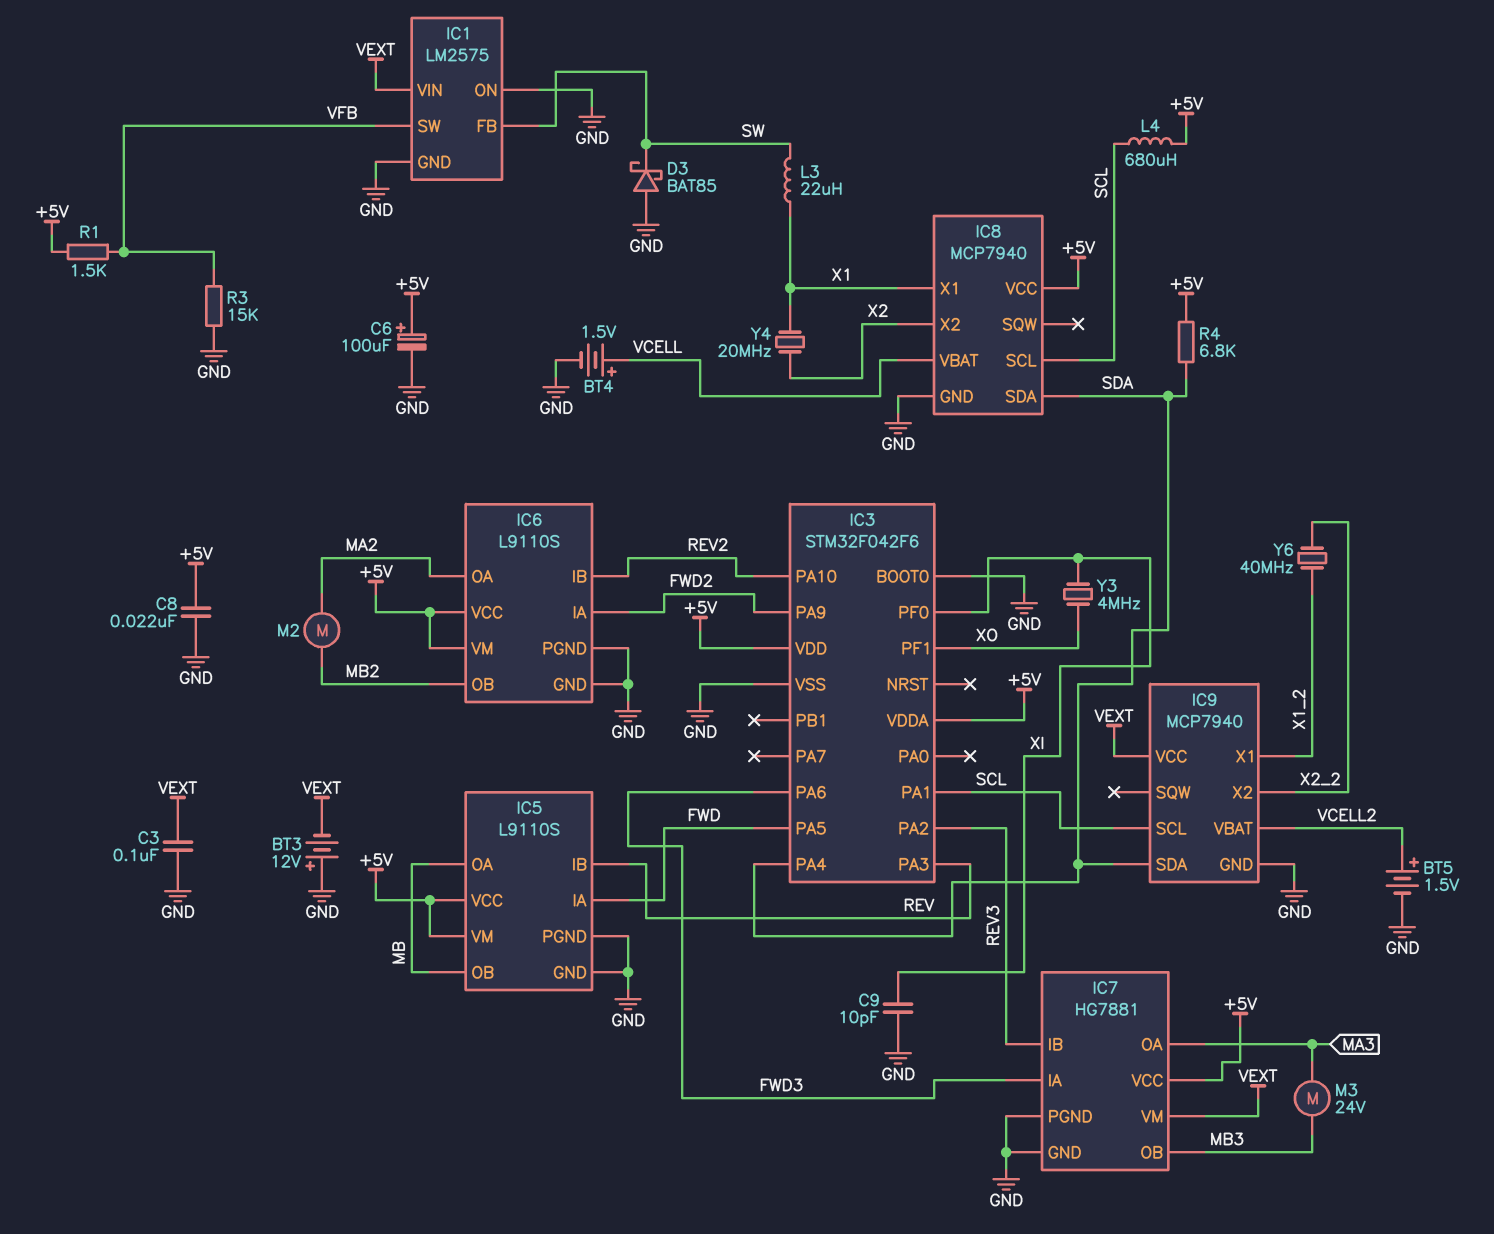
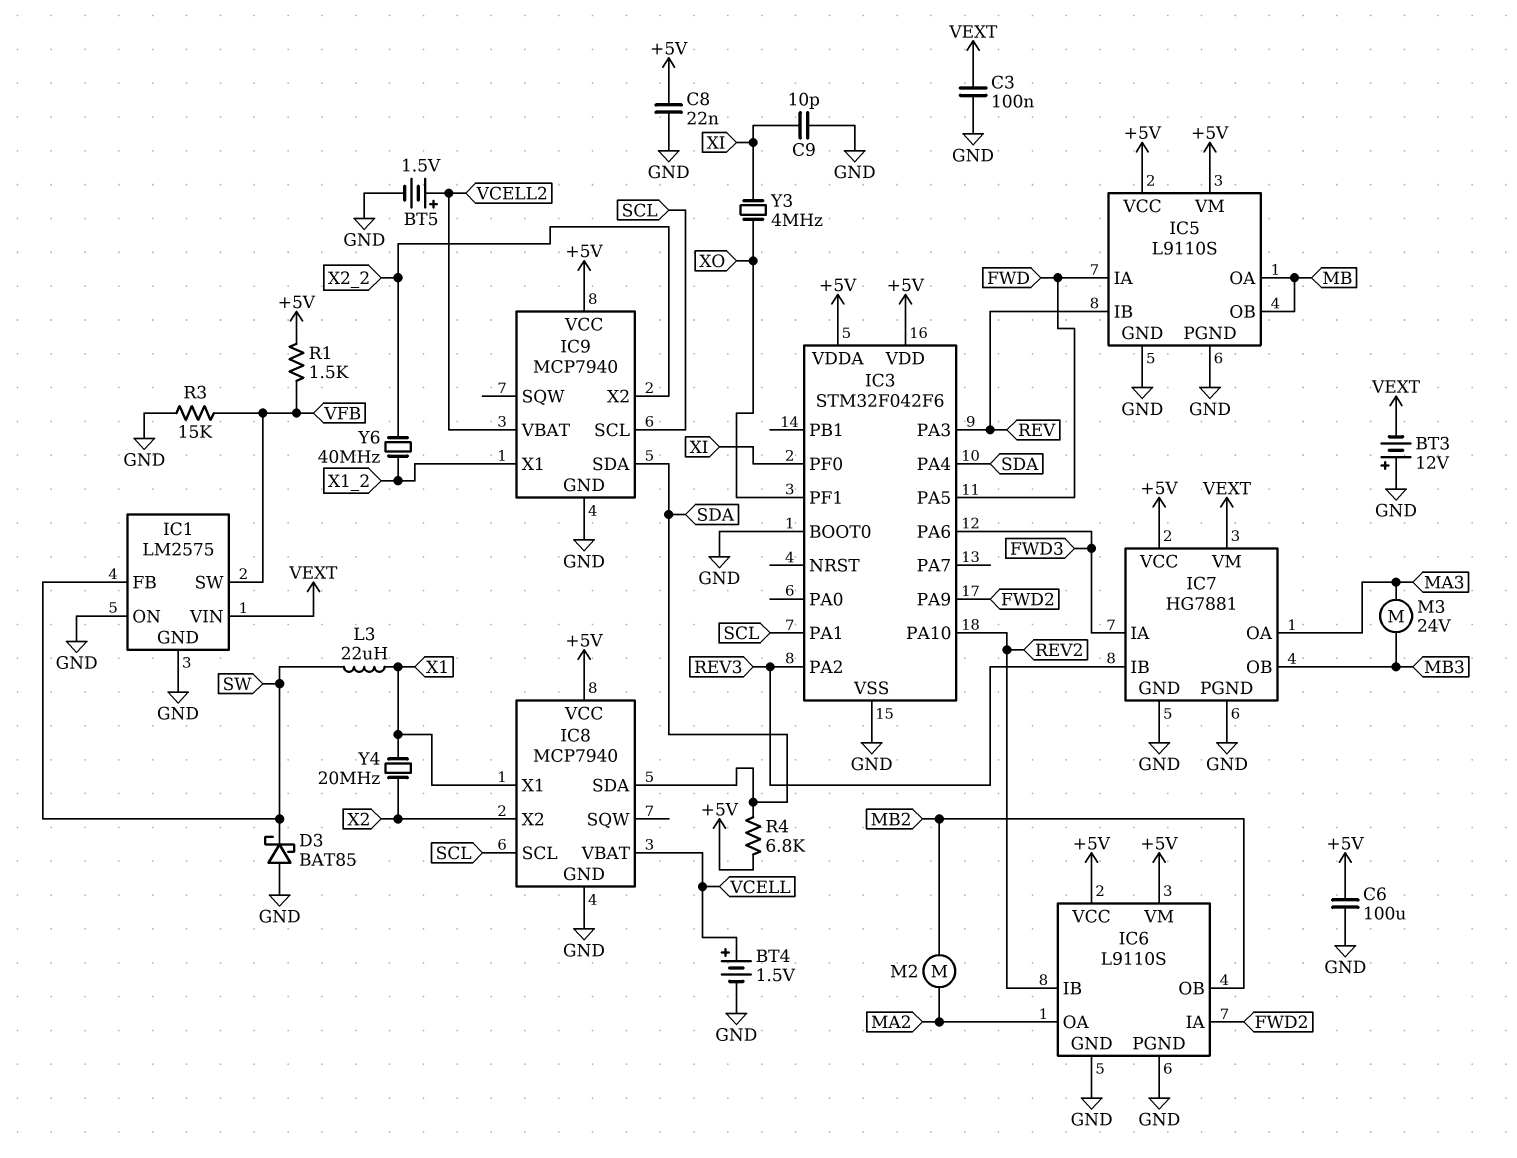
C6: 100uF (plus +5V, minus GND) -> 100uF (+5V, GND)
IC9 pin VCC: VEXT -> +5V
L4: 680uH (+5V, SCL) -> none

